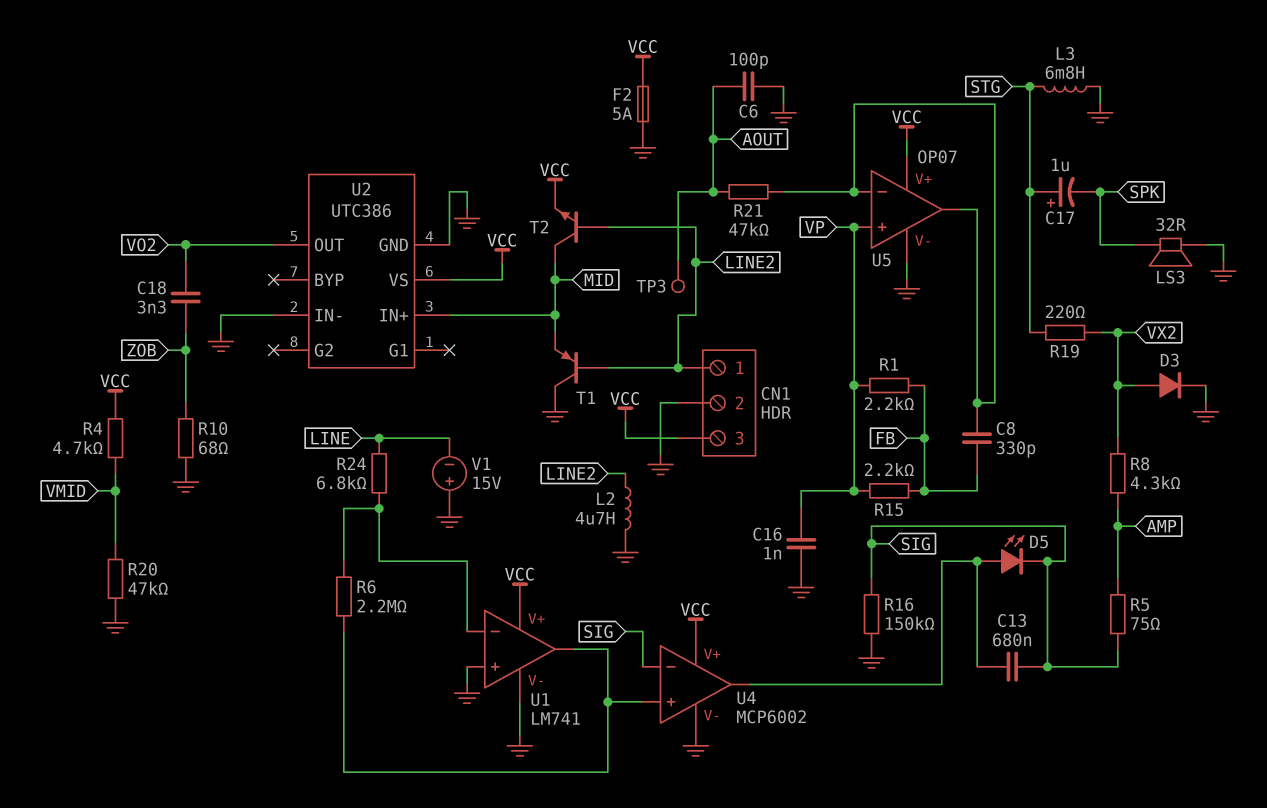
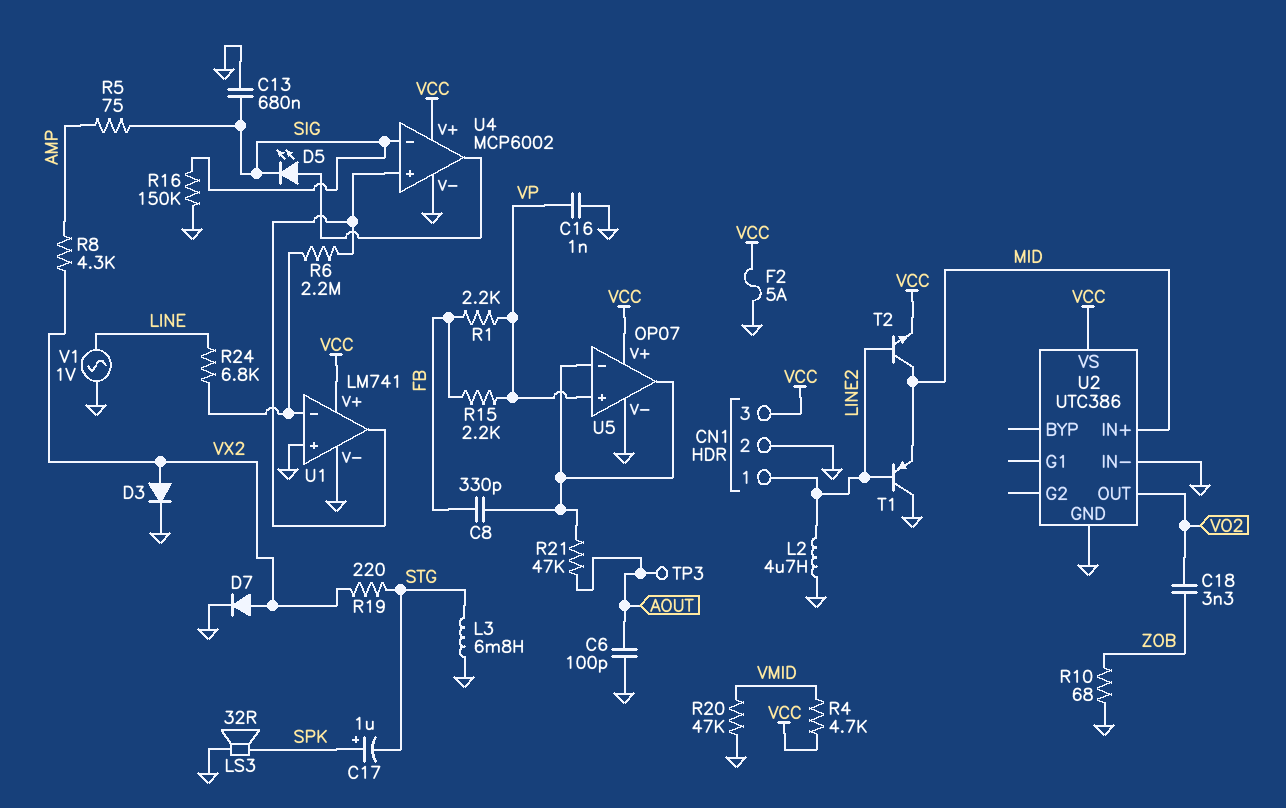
C13: 680nF (SIG, U4/out) -> 680nF (GND, SIG)
C17: 1uF (plus STG, minus SPK) -> 1uF (plus SPK, minus STG)
D7: none -> diode (A VX2, K GND)
V1: 15V (plus GND, minus LINE) -> AC 1V (GND, LINE)

